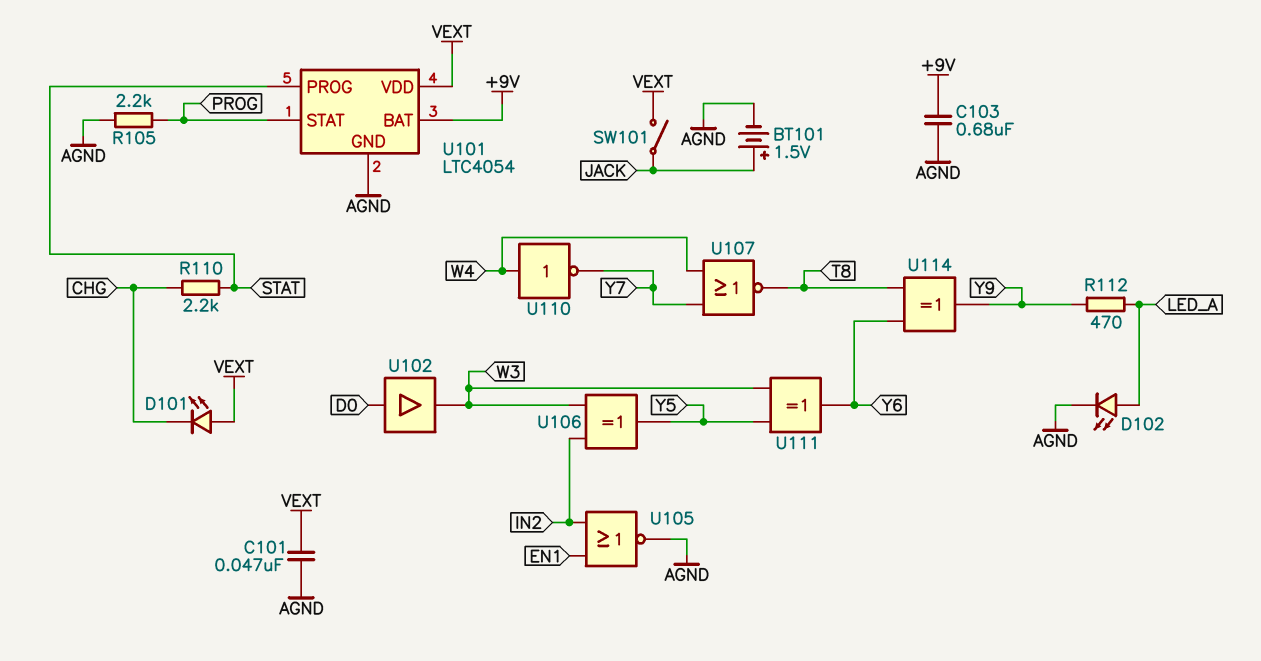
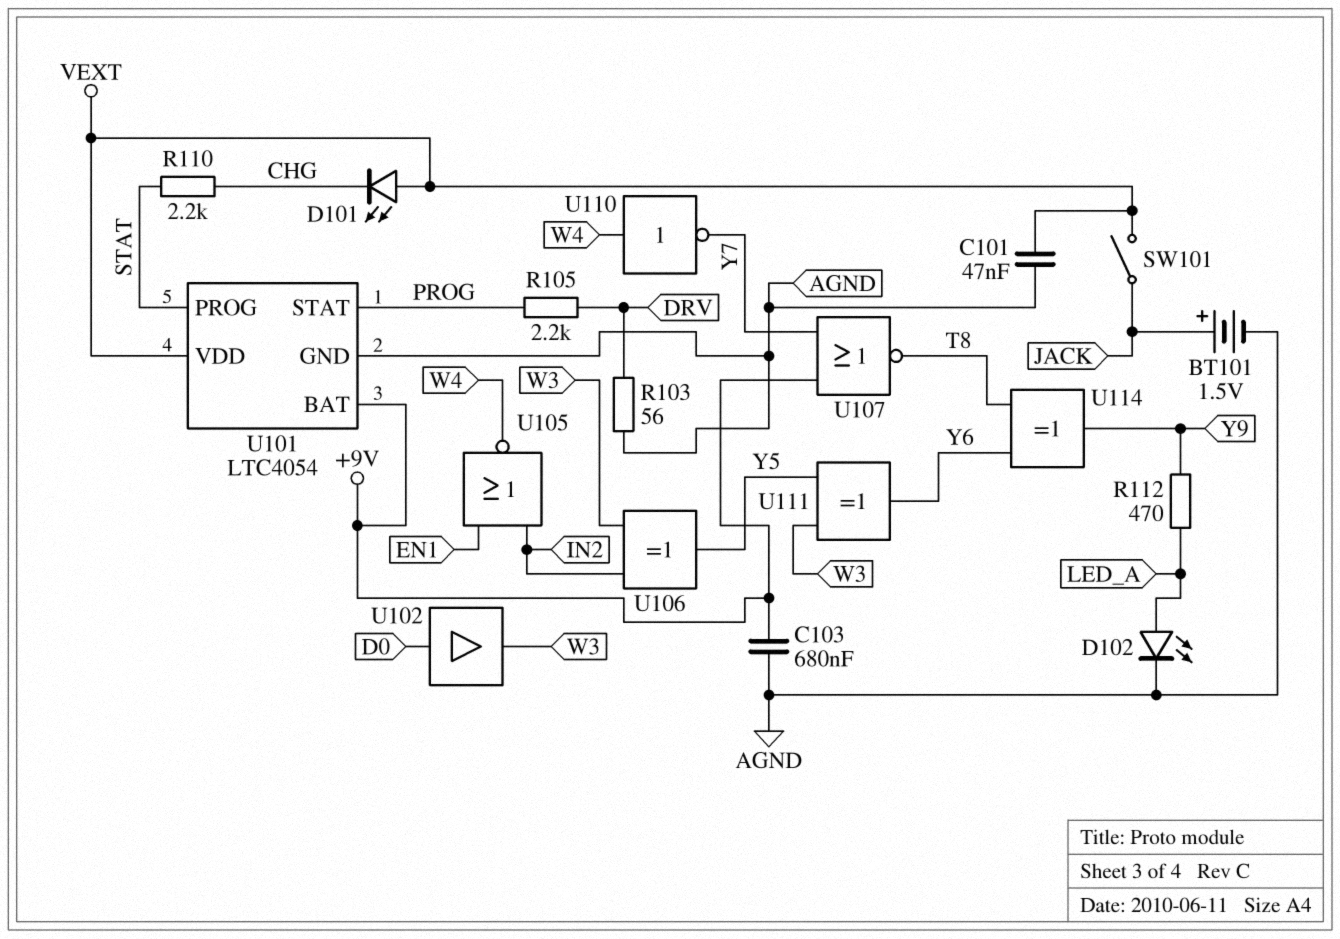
R103: none -> 56 (AGND, DRV)
R105: 2.2k (AGND, PROG) -> 2.2k (DRV, PROG)
U105: NOR (in EN1, in IN2, out AGND) -> NOR (in EN1, in IN2, out W4)
U107: NOR (in W4, in Y7, out T8) -> NOR (in +9V, in Y7, out T8)

